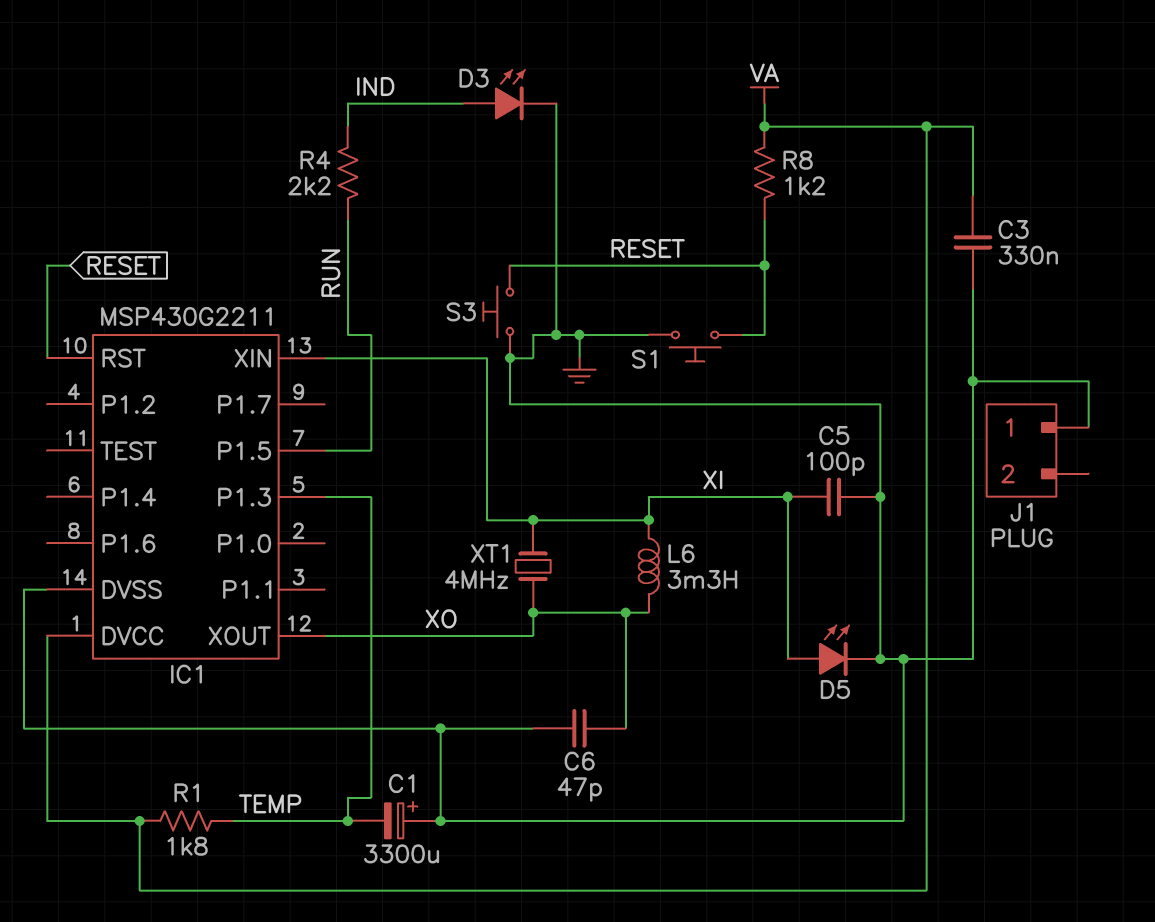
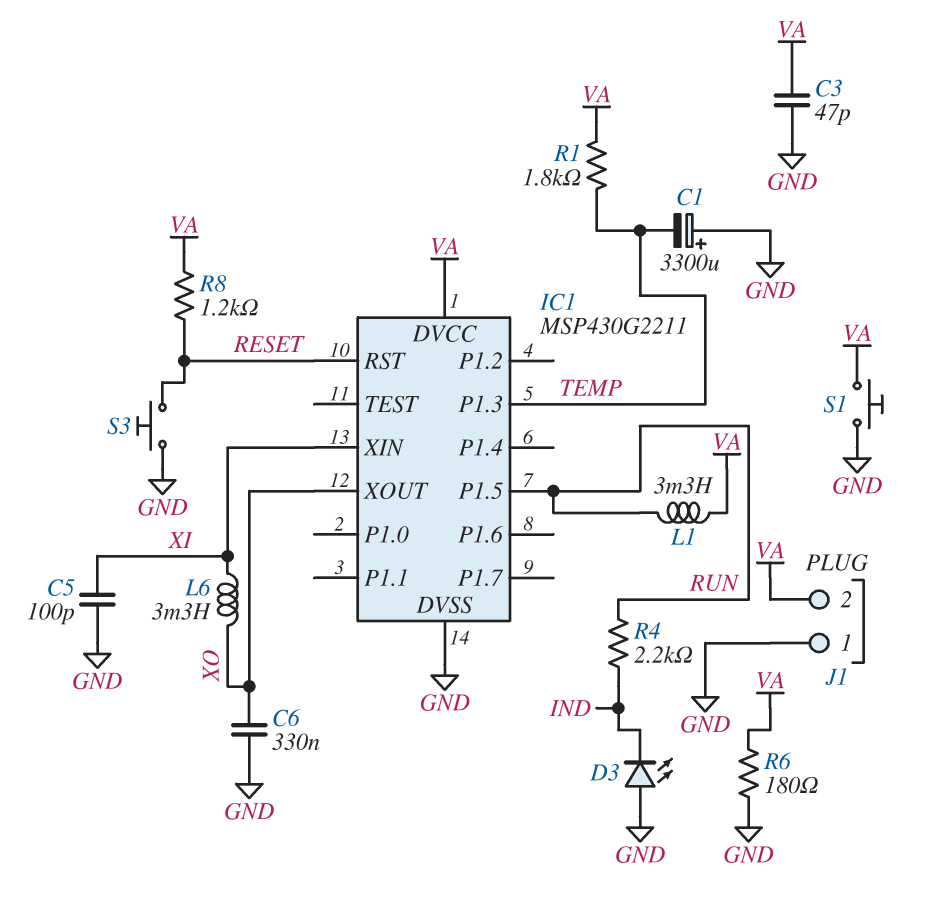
C3: 330nF (GND, VA) -> 47pF (GND, VA)
C6: 47pF (GND, XO) -> 330nF (GND, XO)
D3: LED (A IND, K GND) -> LED (A GND, K IND)
D5: LED (A XI, K GND) -> none
J1 pin 2: none -> VA
L1: none -> 3.3mH (RUN, VA)
R6: none -> 180 (GND, VA)
S1: button (GND, RESET) -> button (GND, VA)
XT1: 4MHz (XI, XO) -> none

